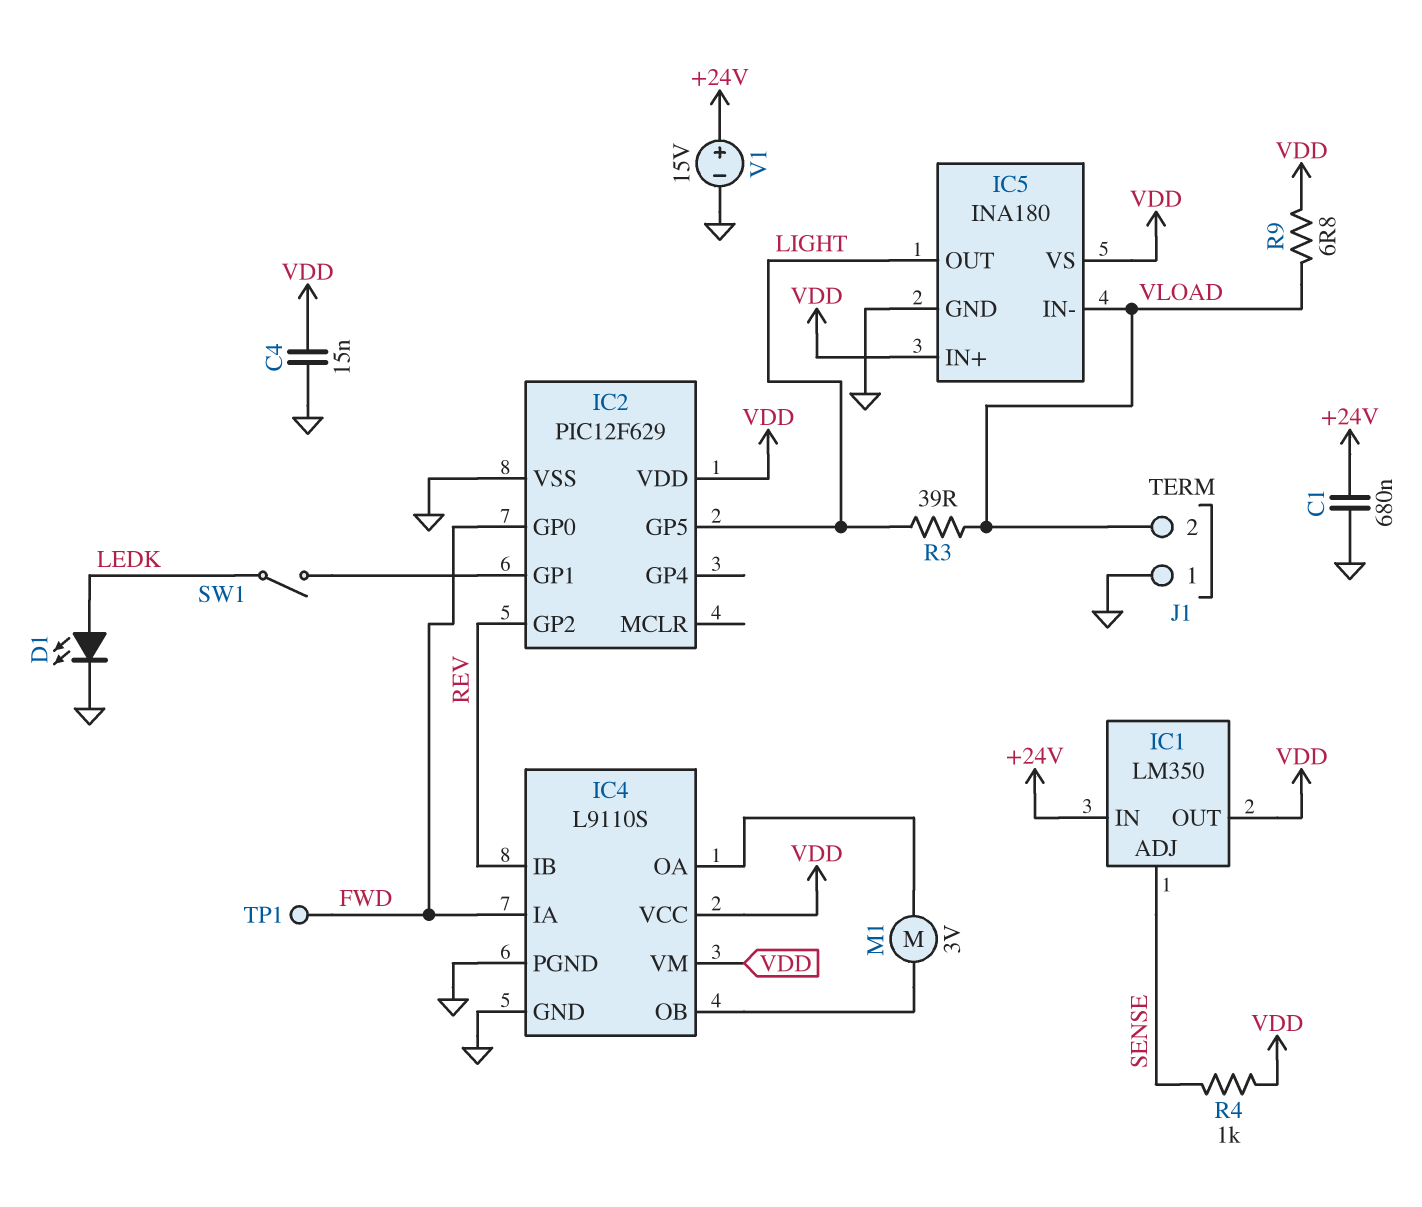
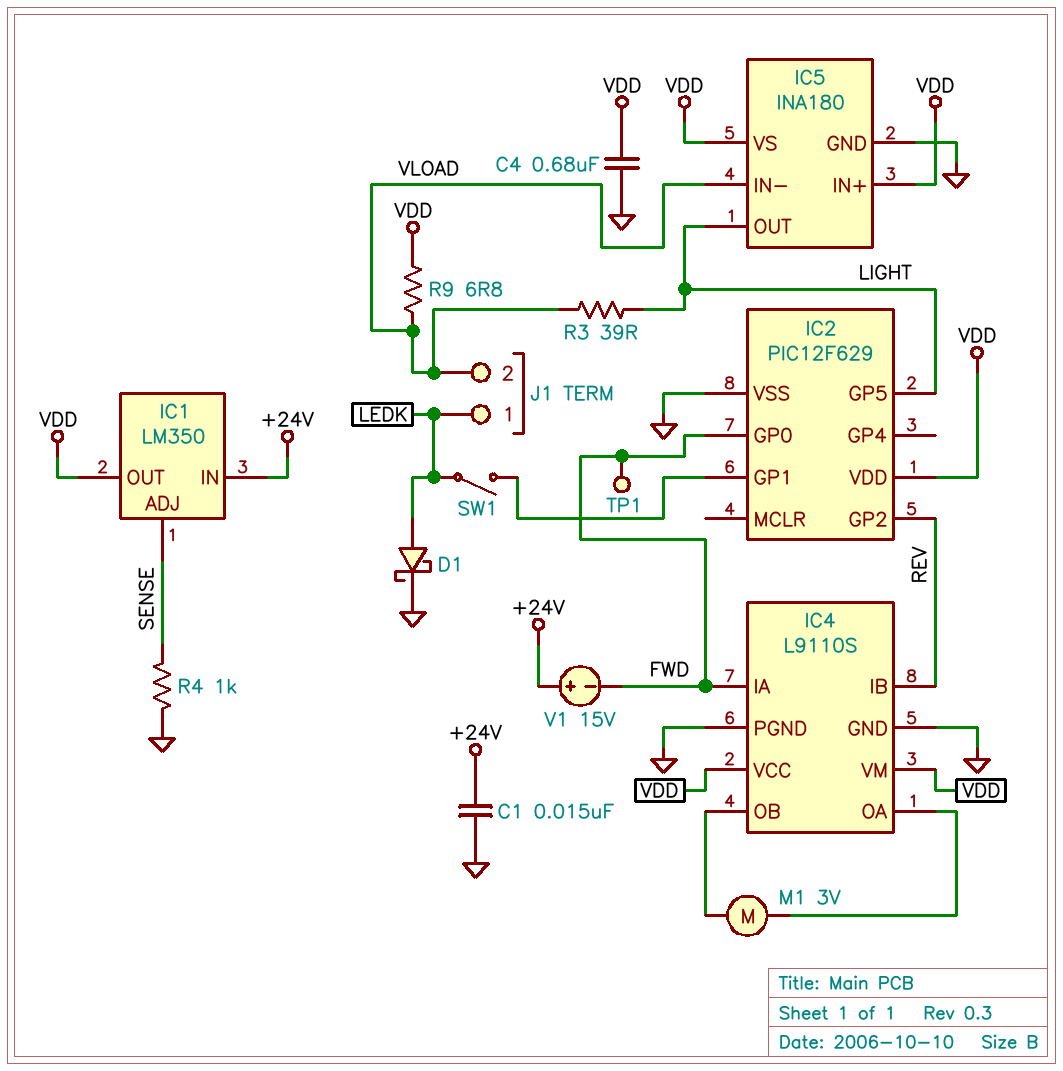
C1: 680nF (+24V, GND) -> 15nF (+24V, GND)
C4: 15nF (GND, VDD) -> 680nF (GND, VDD)
D1: LED (A LEDK, K GND) -> schottky (A LEDK, K GND)
J1 pin 1: GND -> LEDK
R4: 1k (SENSE, VDD) -> 1k (GND, SENSE)
V1: 15V (plus +24V, minus GND) -> 15V (plus +24V, minus FWD)

